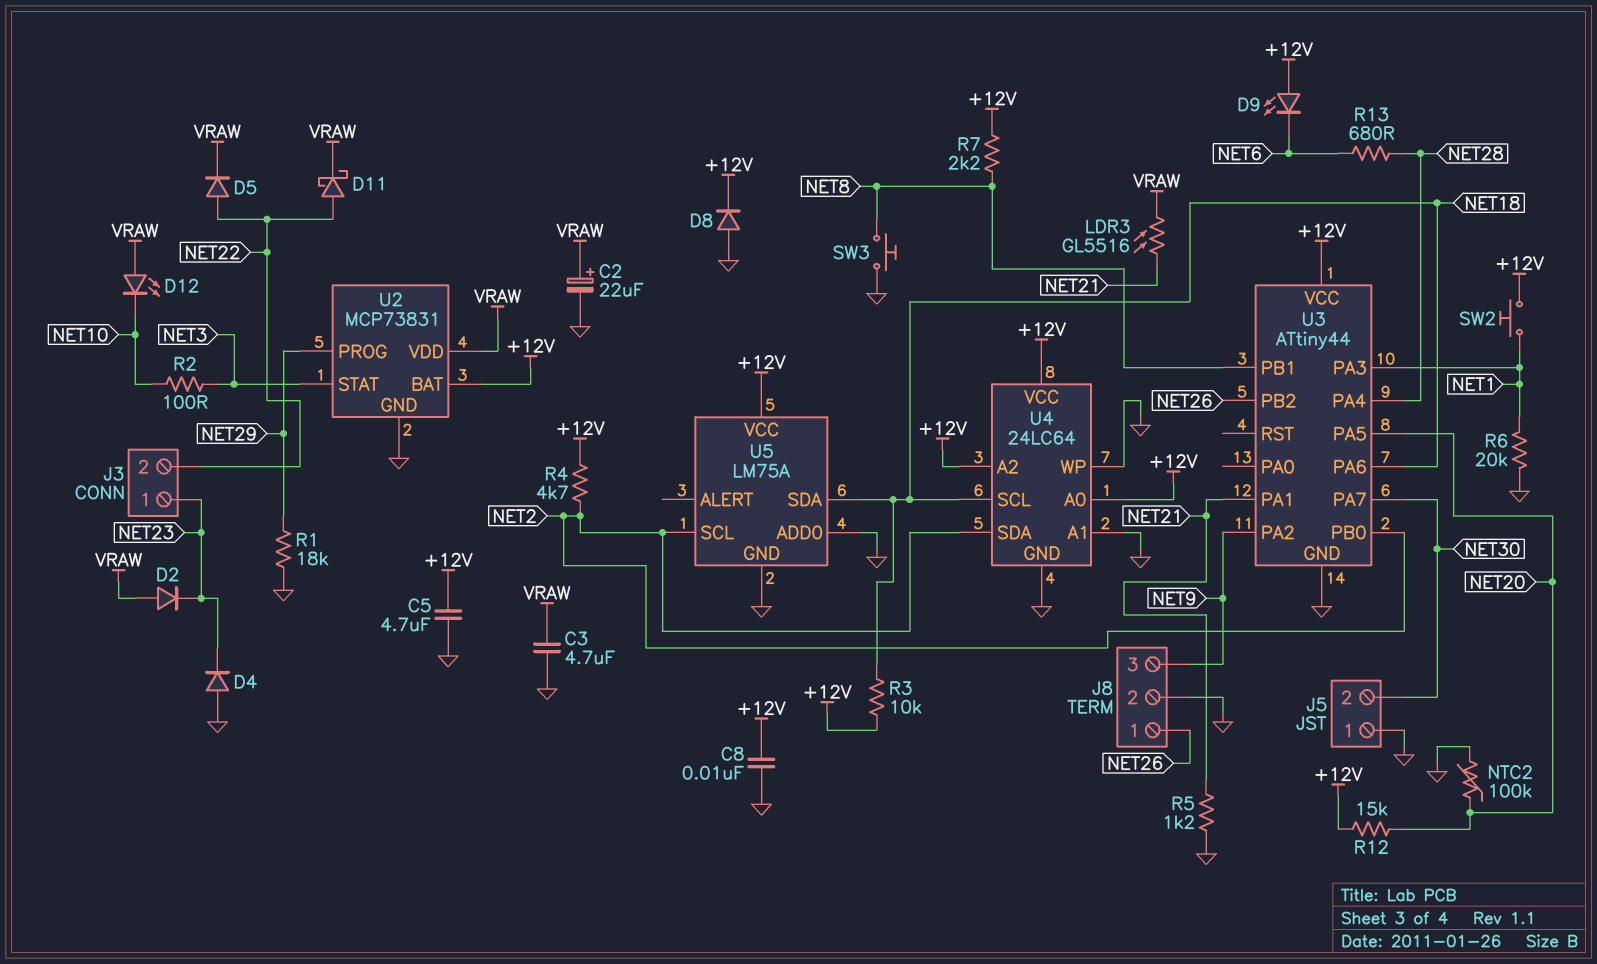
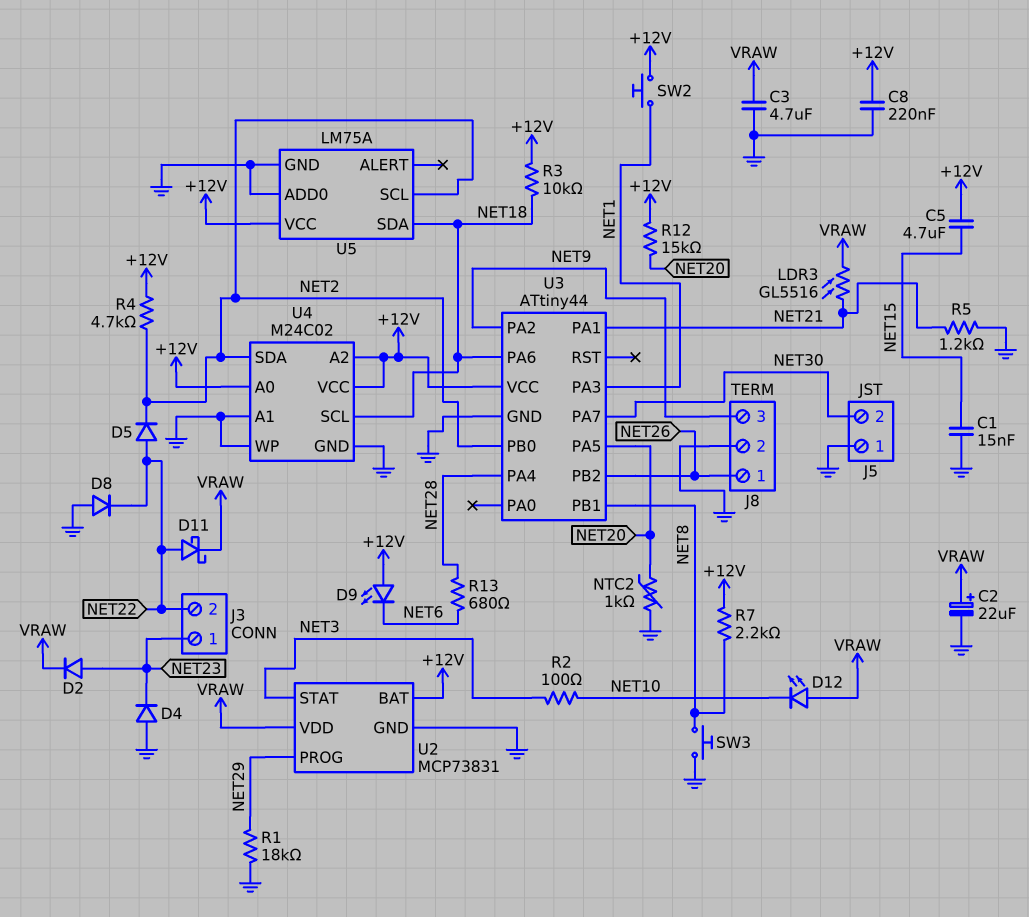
C1: none -> 15nF (GND, NET15)
C5: 4.7uF (+12V, GND) -> 4.7uF (+12V, NET15)
C8: 10nF (+12V, GND) -> 220nF (+12V, GND)
D2: diode (A VRAW, K NET23) -> diode (A NET23, K VRAW)
D5: diode (A NET22, K VRAW) -> diode (A NET22, K NET2)
D8: diode (A GND, K +12V) -> diode (A GND, K NET22)
NTC2: 100k (GND, NET20) -> 1k (GND, NET20)
R6: 20k (GND, NET1) -> none
U4: 24LC64 -> M24C02

